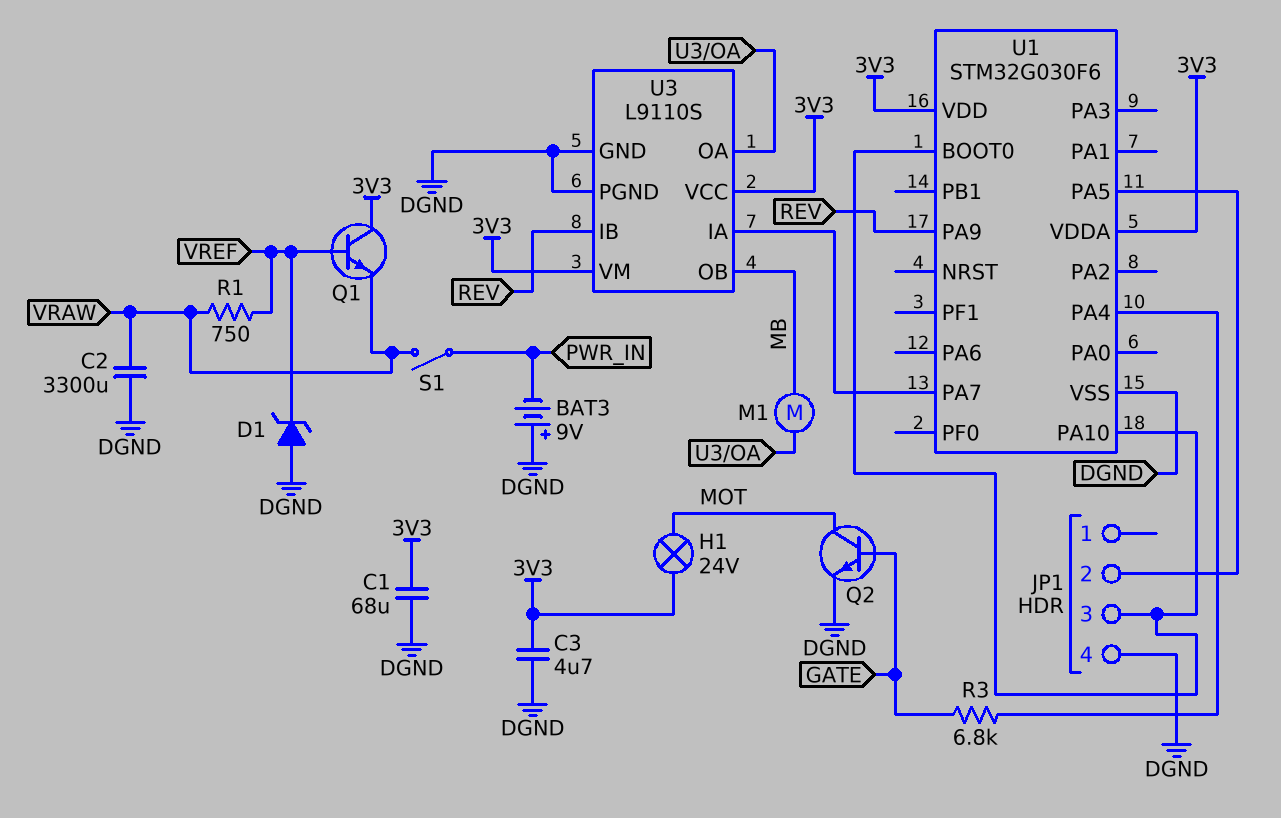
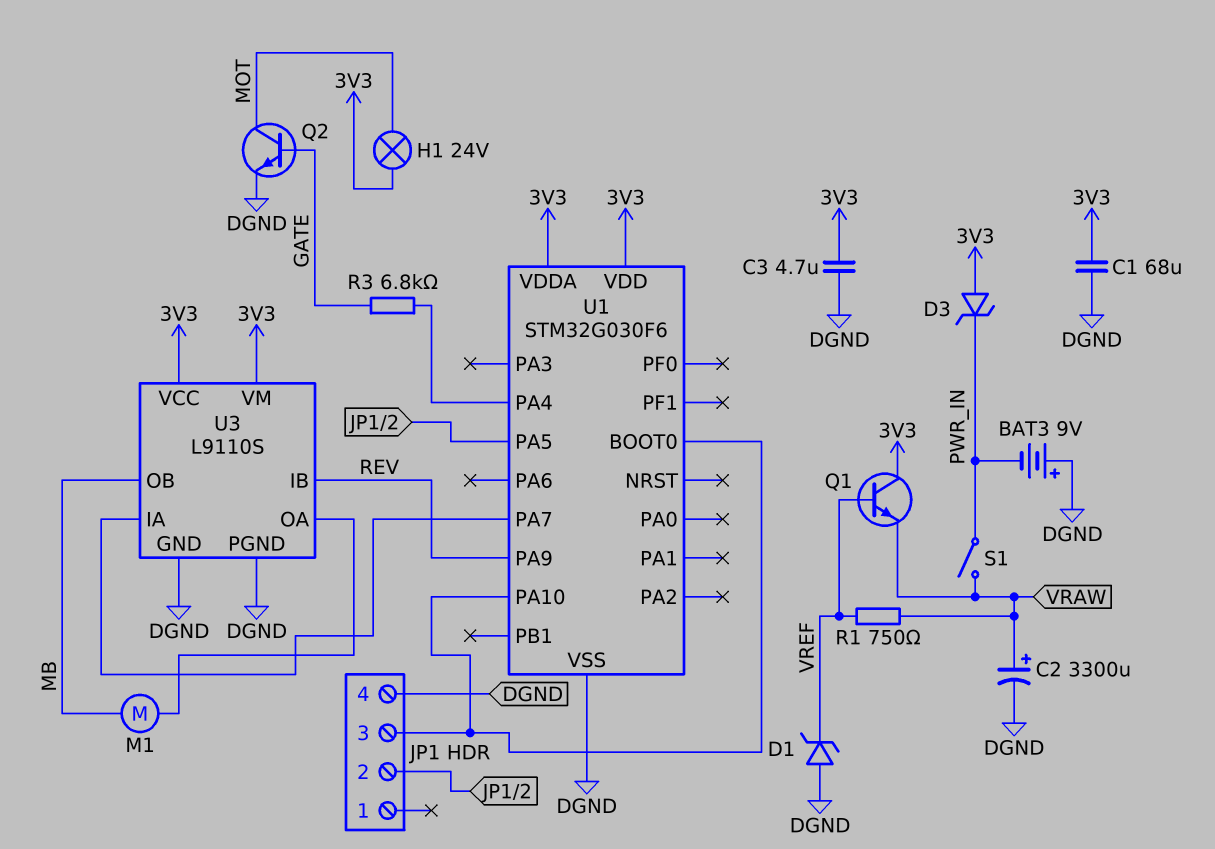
C2: 3300uF (DGND, VRAW) -> 3300uF (plus VRAW, minus DGND)
D3: none -> zener (A 3V3, K PWR_IN)

